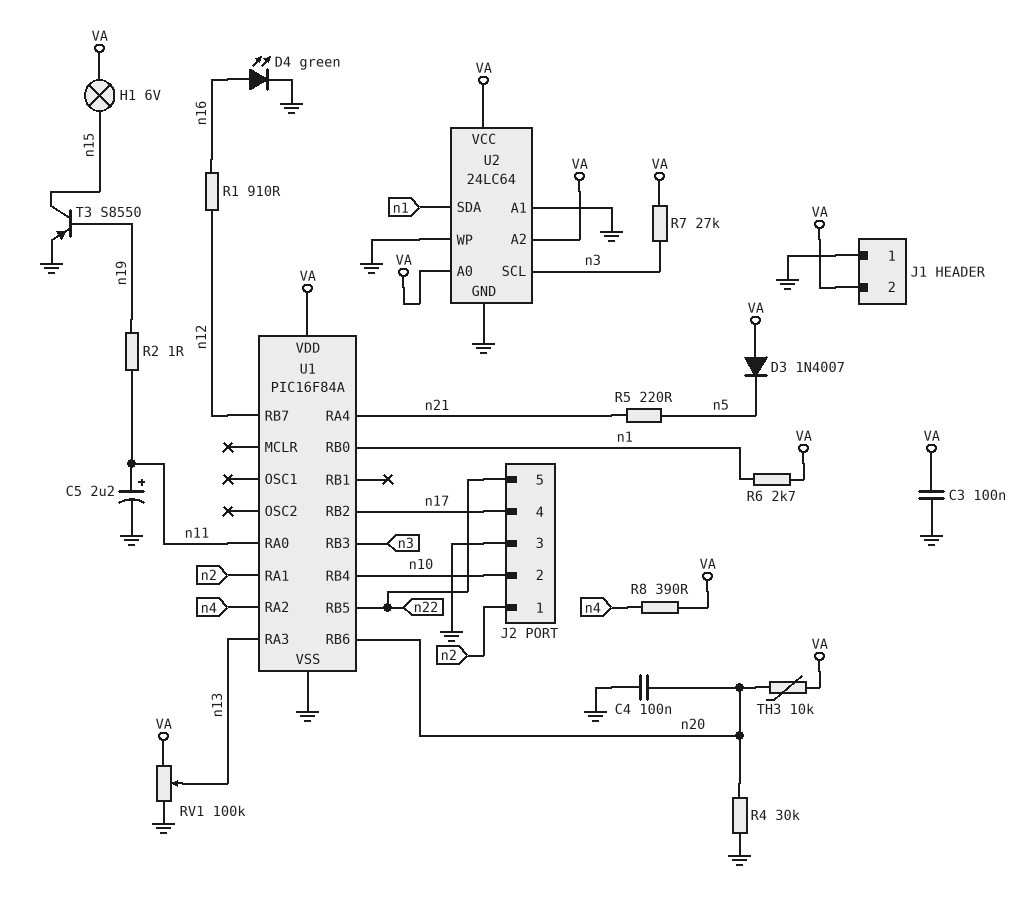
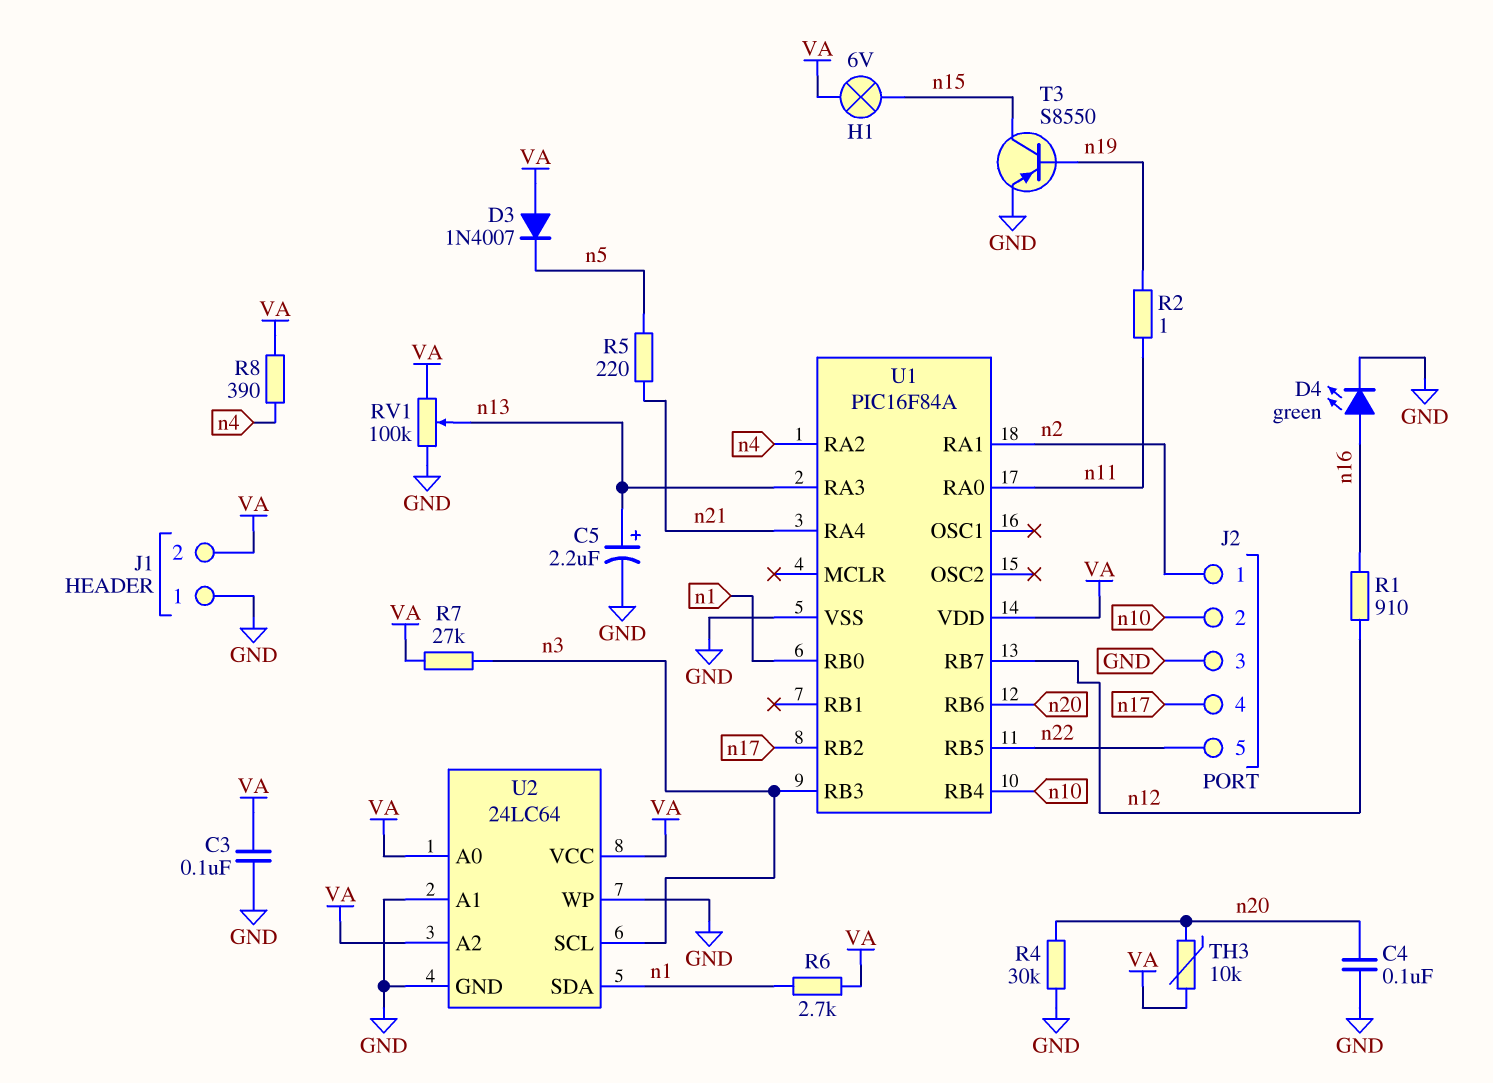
C5: 2.2uF (plus n11, minus GND) -> 2.2uF (plus n13, minus GND)

